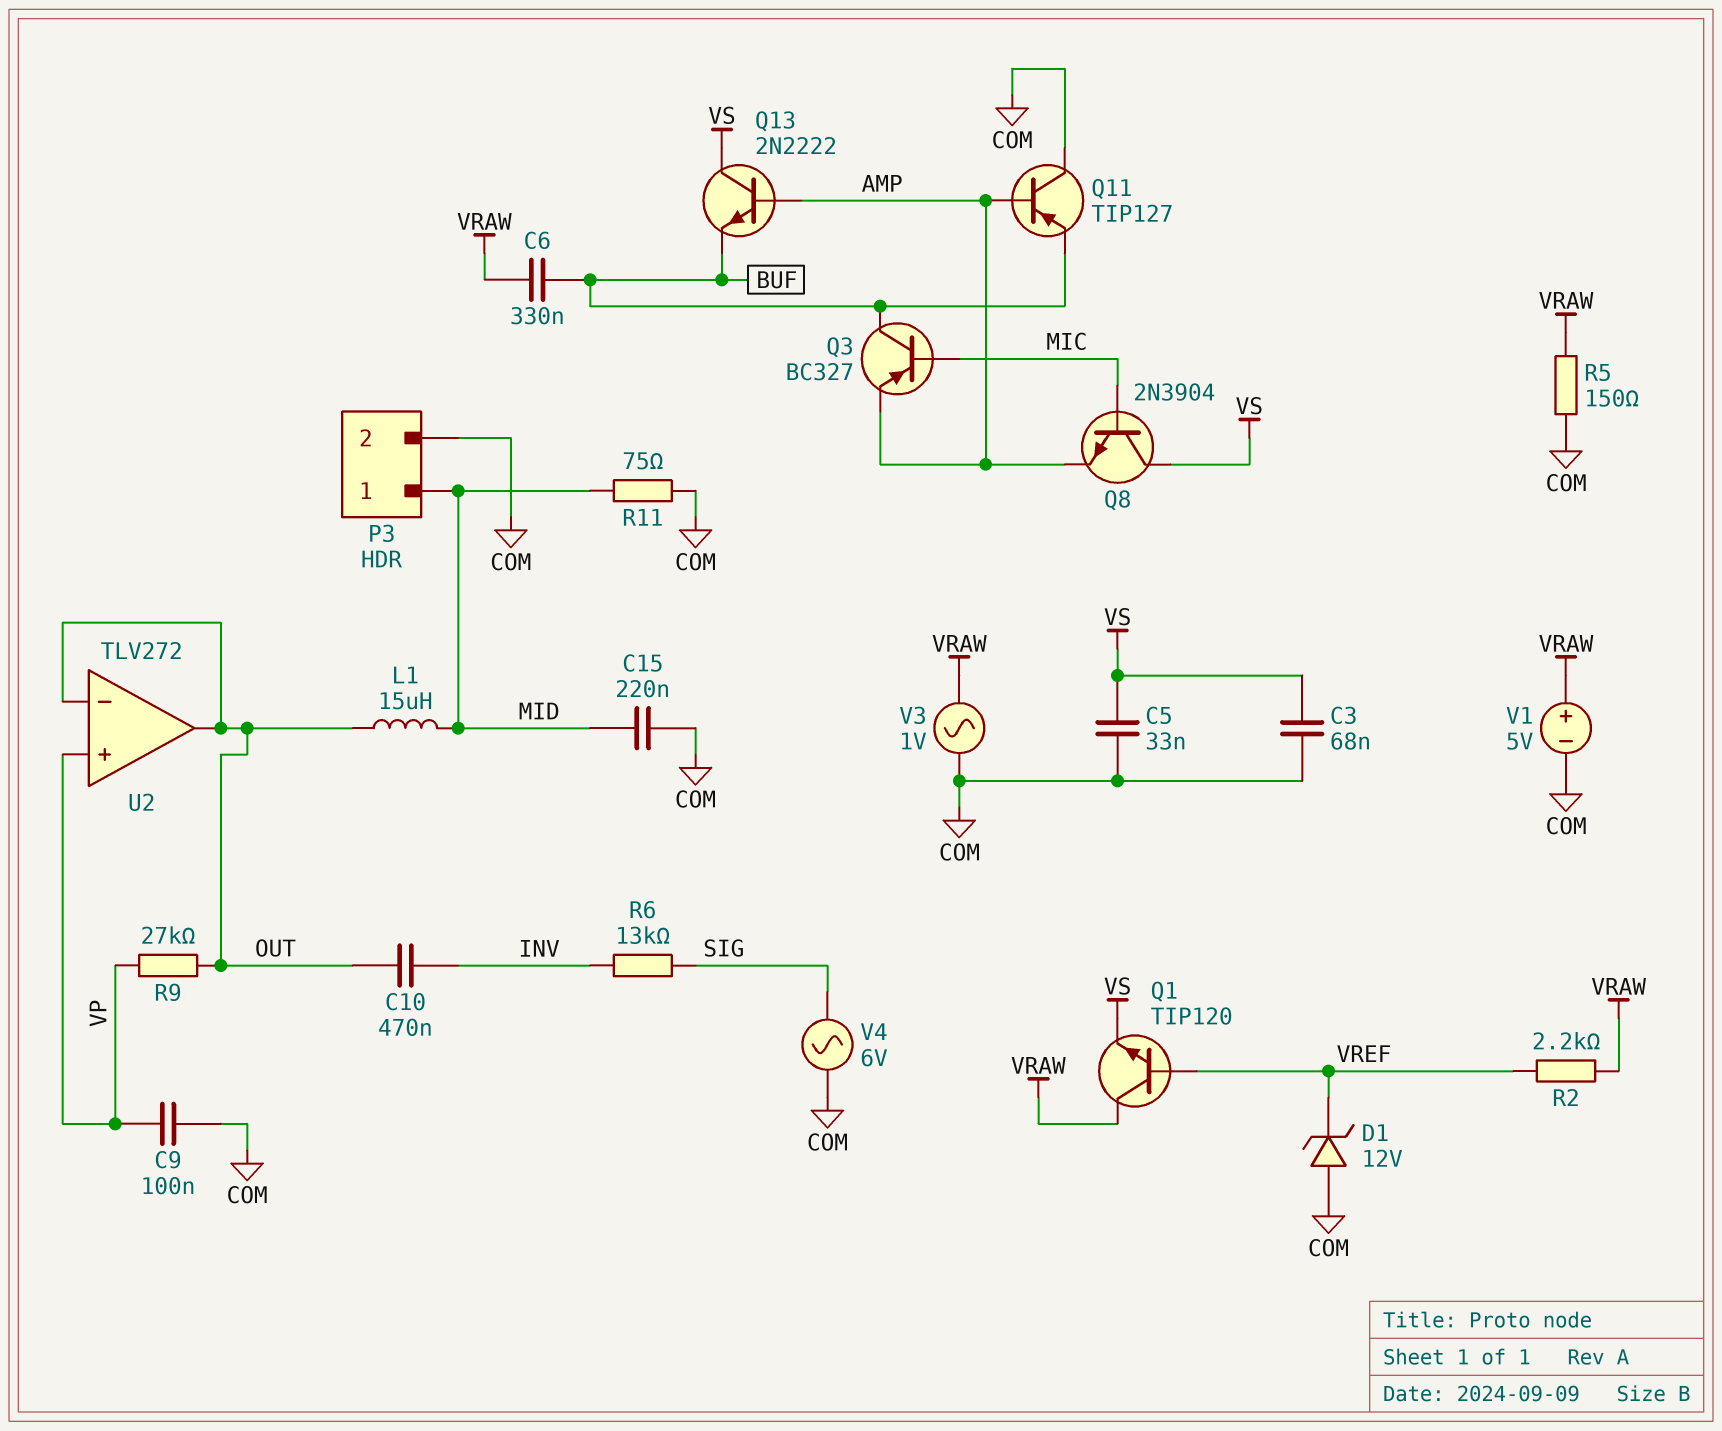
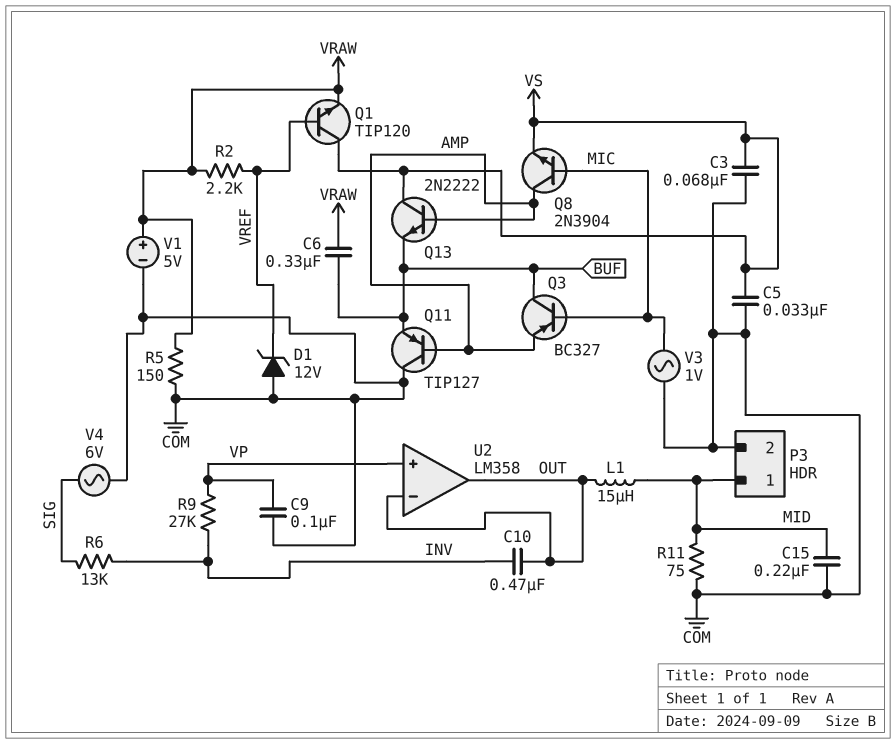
Q1: NPN TIP120 (B VREF, C VRAW, E VS) -> NPN TIP120 (B VREF, C VS, E VRAW)
Q8: NPN 2N3904 (B MIC, C VS, E AMP) -> NPN 2N3904 (B MIC, C AMP, E VS)
R9: 27k (OUT, VP) -> 27k (INV, VP)
U2: TLV272 -> LM358
V3: AC 1V (COM, VRAW) -> AC 1V (COM, MIC)

